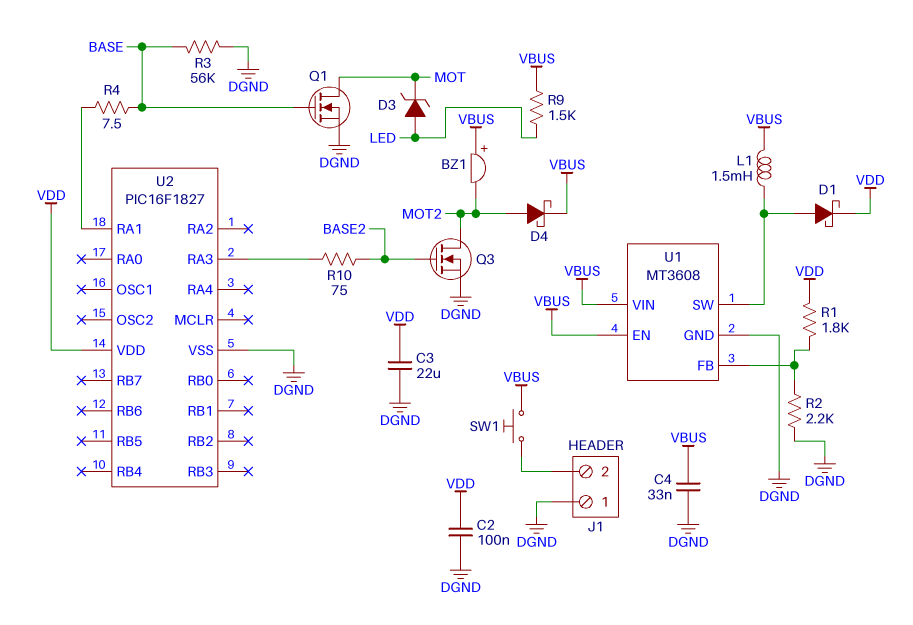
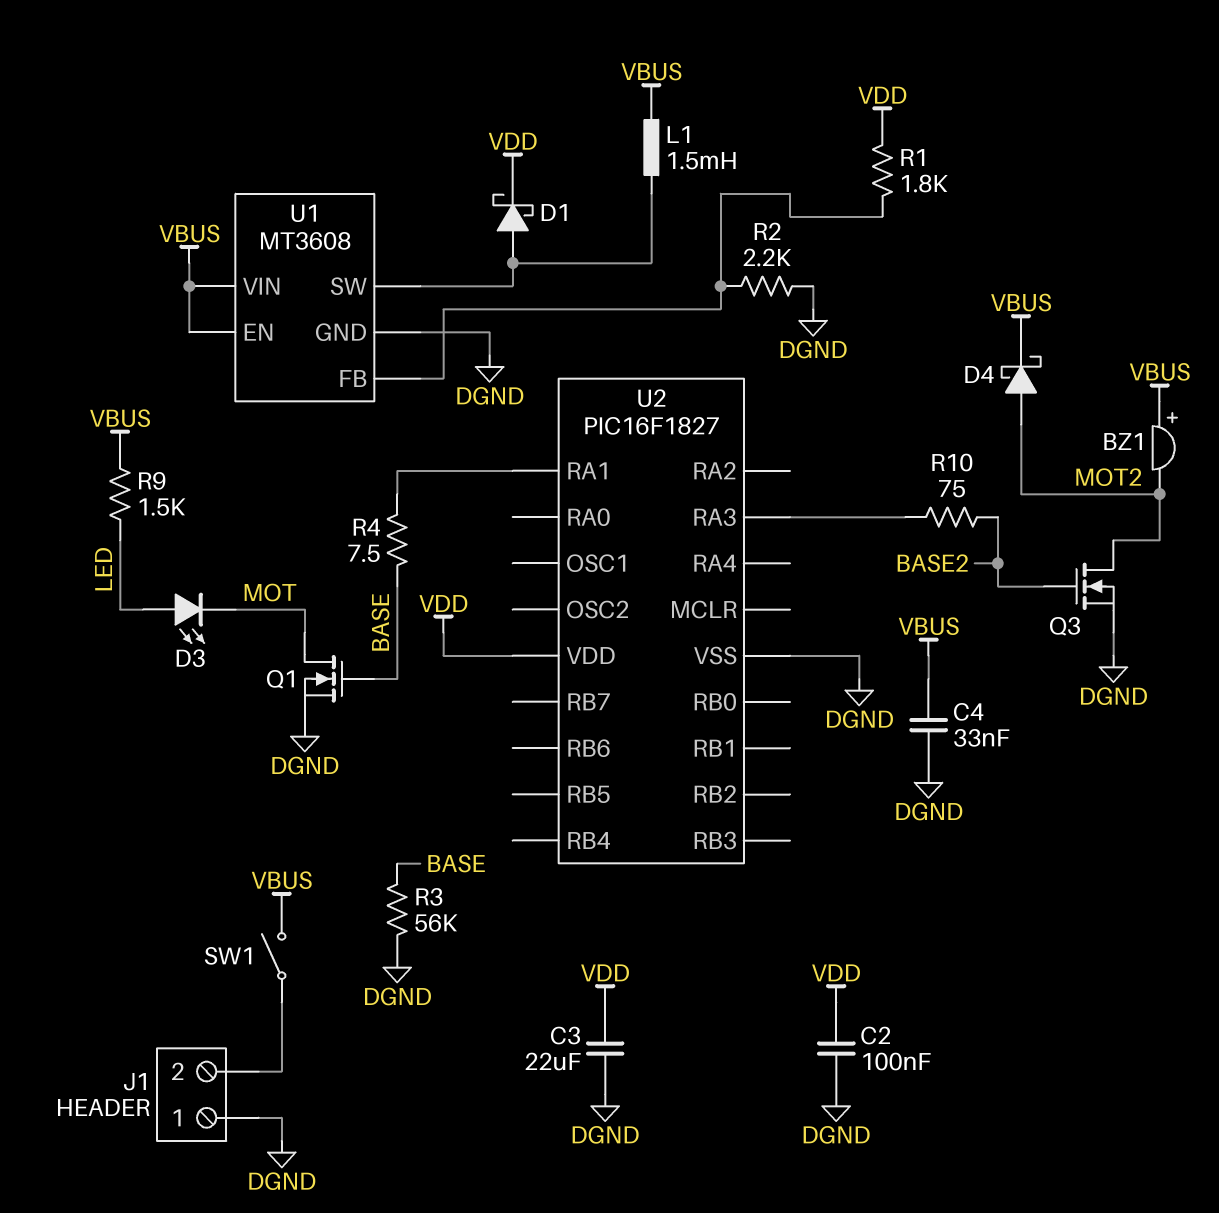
D3: zener (A LED, K MOT) -> LED (A LED, K MOT)
SW1: button (J1/2, VBUS) -> switch (J1/2, VBUS)

